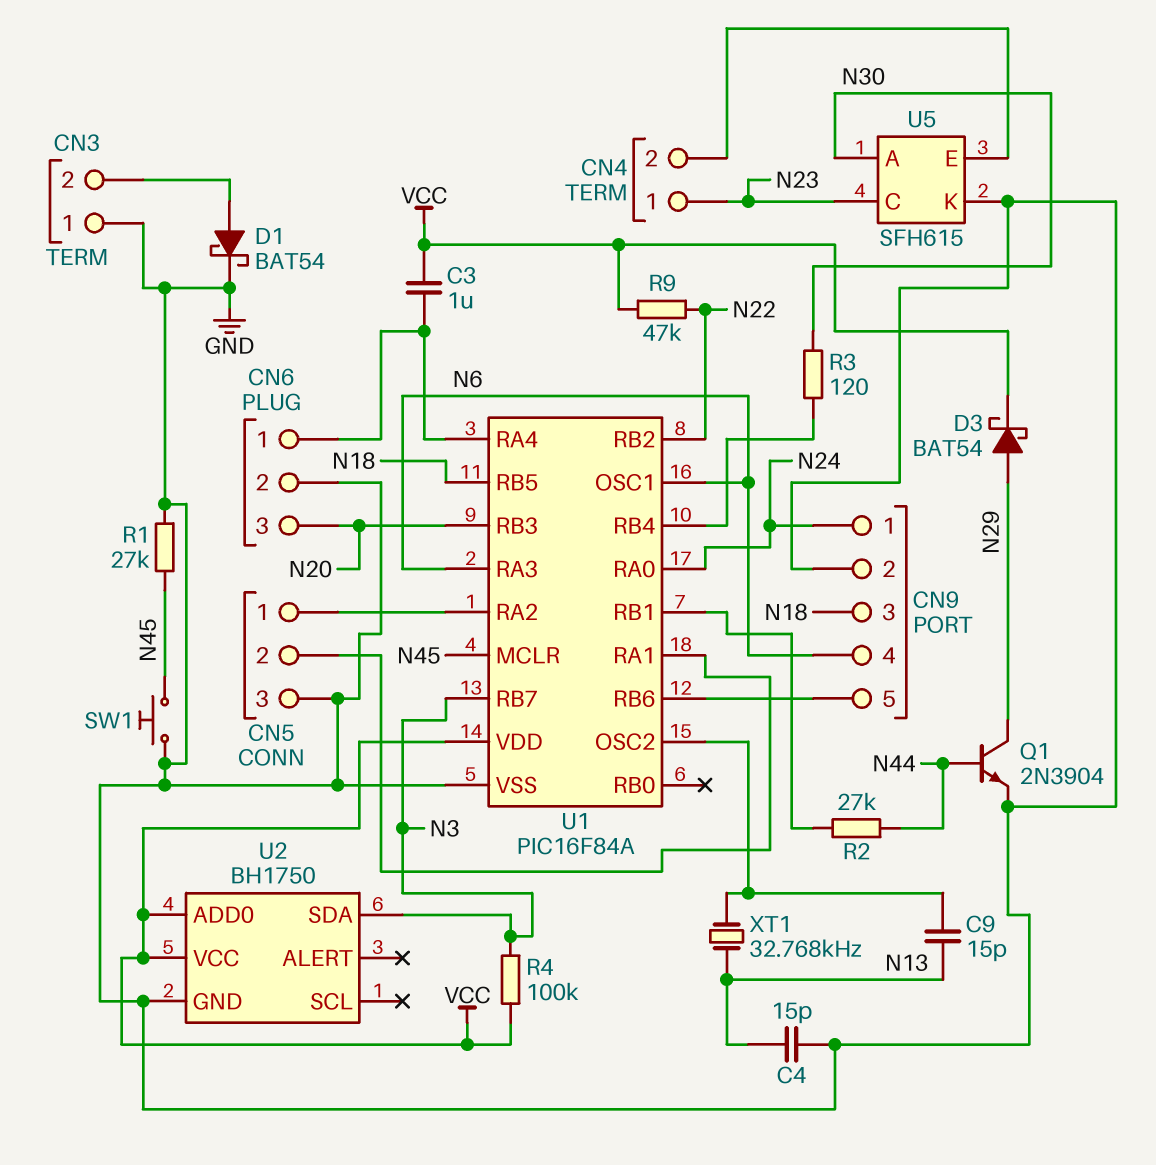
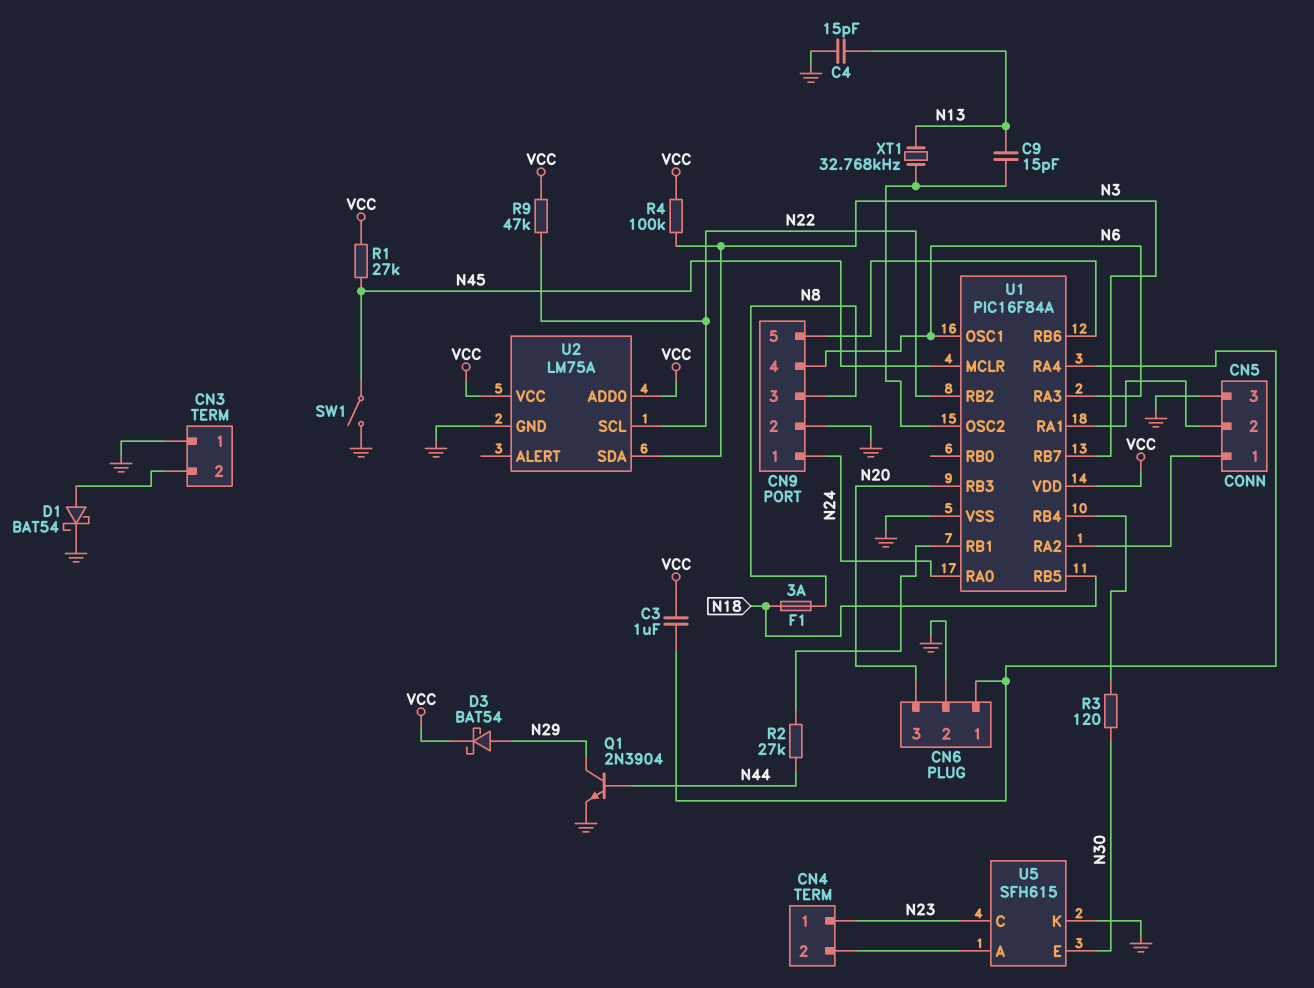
CN9 pin 3: N18 -> N8
F1: none -> 3A (N8, N18)
R1: 27k (GND, N45) -> 27k (N45, VCC)
SW1: button (GND, N45) -> switch (GND, N45)
U2: BH1750 -> LM75A
U2 pin SCL: none -> N22
U5 pin A: N30 -> CN4/2
U5 pin E: CN4/2 -> N30

